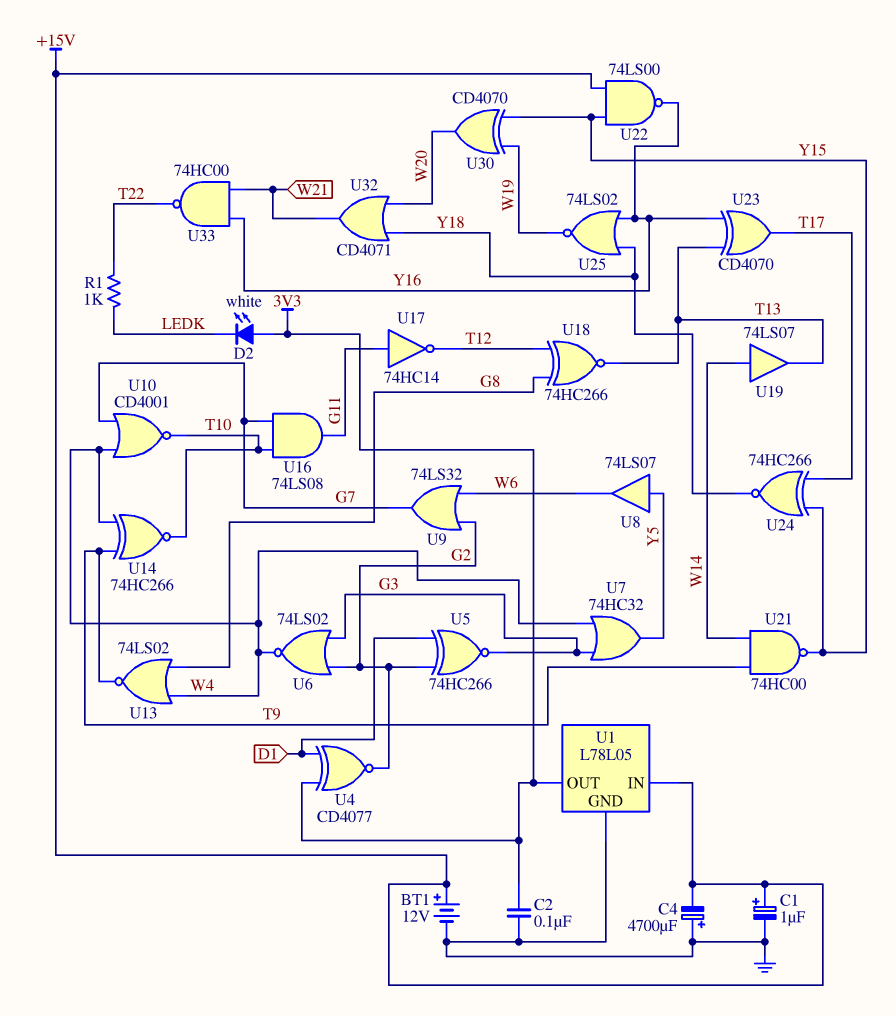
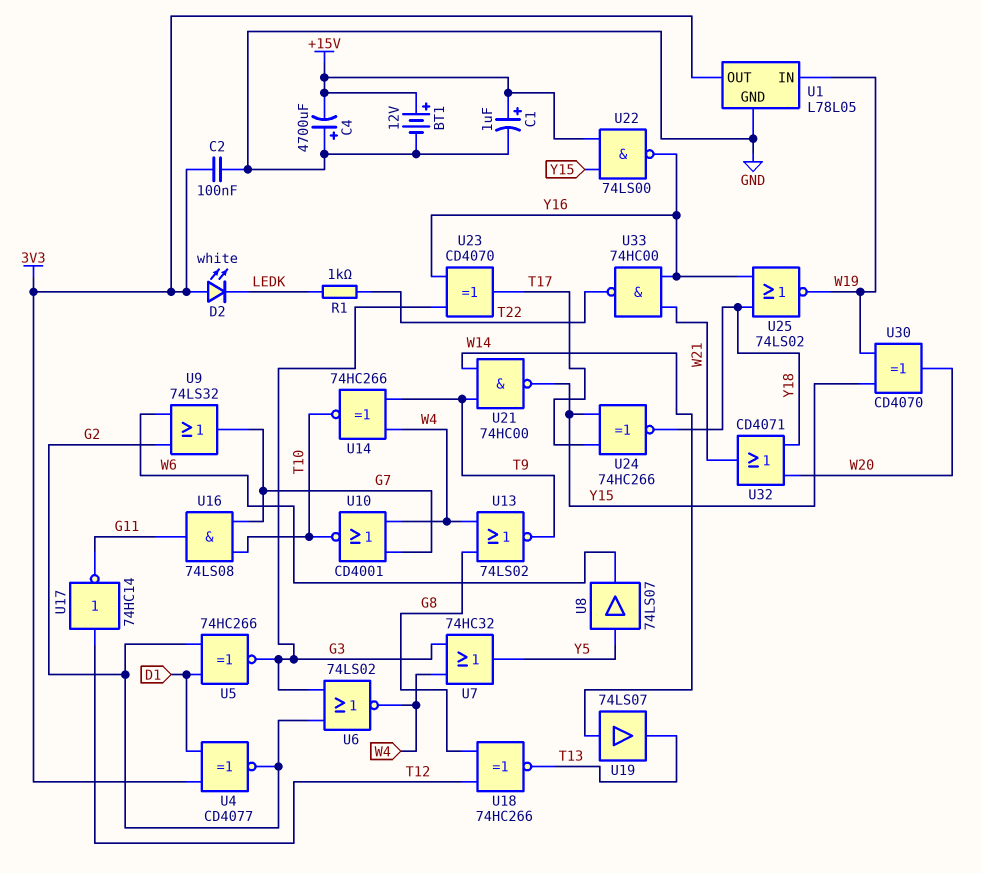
U1 pin IN: +15V -> W19
U17: NOT 74HC14 (in G11, out T12) -> NOT 74HC14 (in T12, out G11)
U23: XOR CD4070 (in T13, in Y16, out T17) -> XOR CD4070 (in G3, in Y16, out T17)

